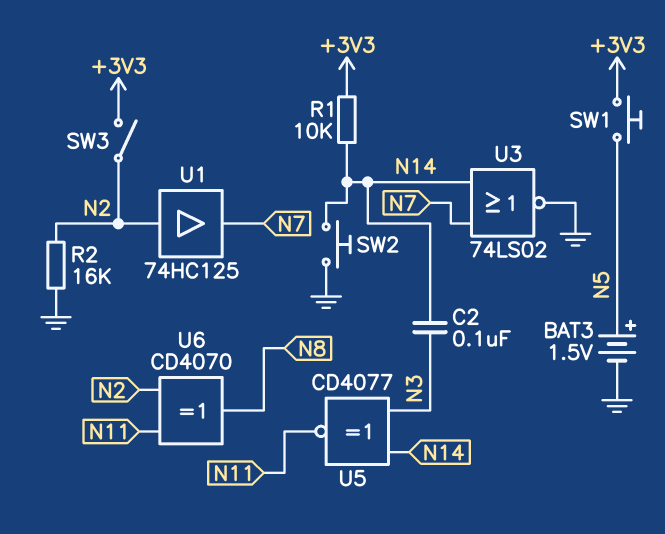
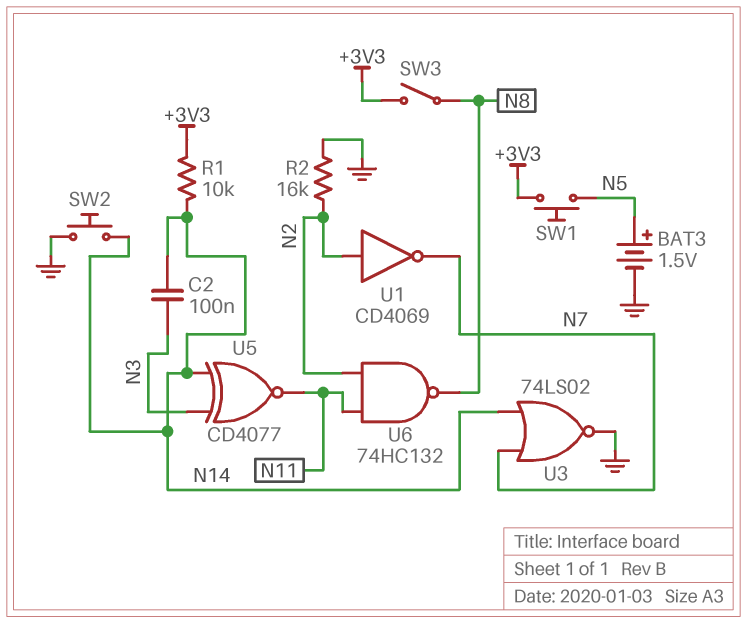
SW3: switch (+3V3, N2) -> switch (+3V3, N8)
U1: buffer 74HC125 (in N2, out N7) -> NOT CD4069 (in N2, out N7)
U6: XOR CD4070 (in N2, in N11, out N8) -> NAND 74HC132 (in N2, in N11, out N8)

